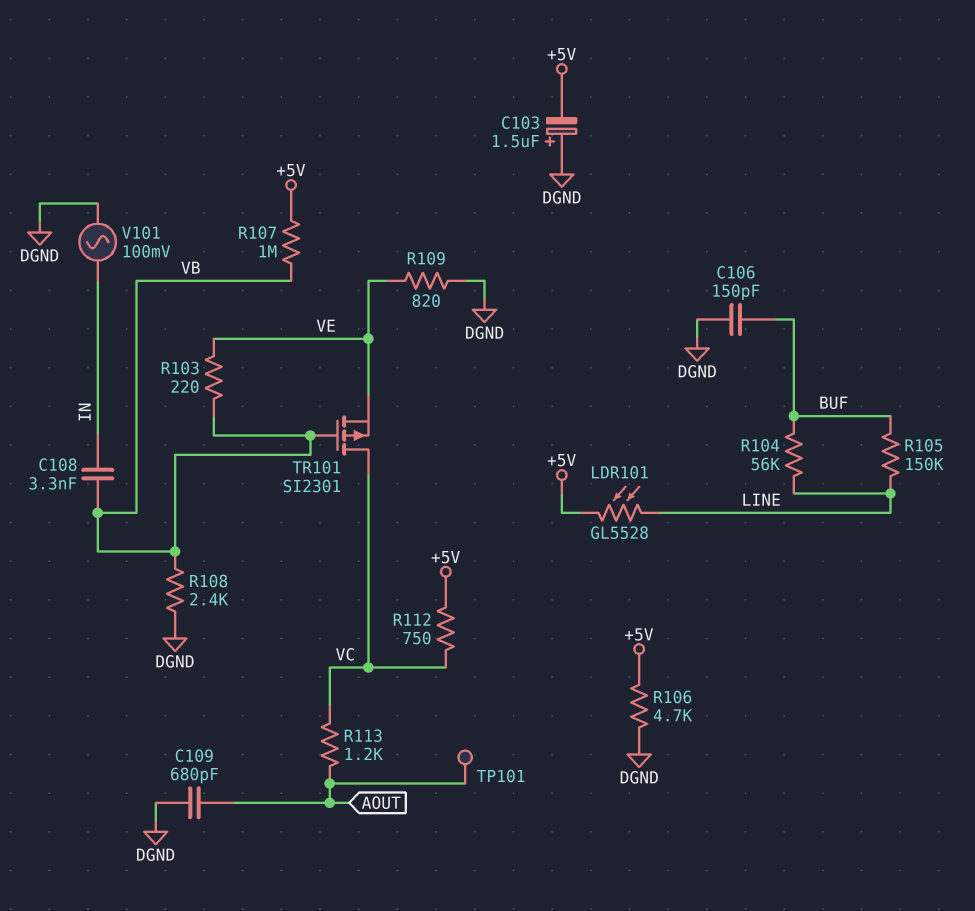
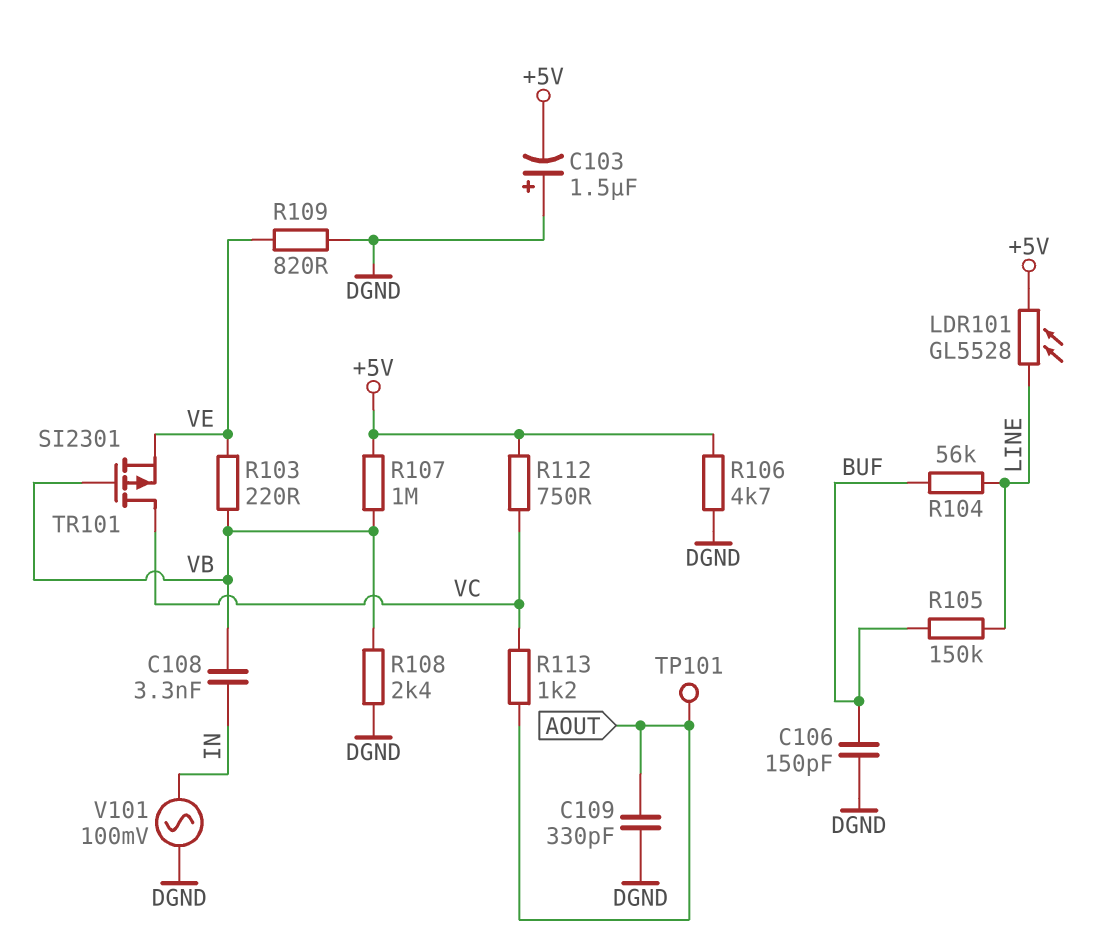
C109: 680pF (AOUT, DGND) -> 330pF (AOUT, DGND)

